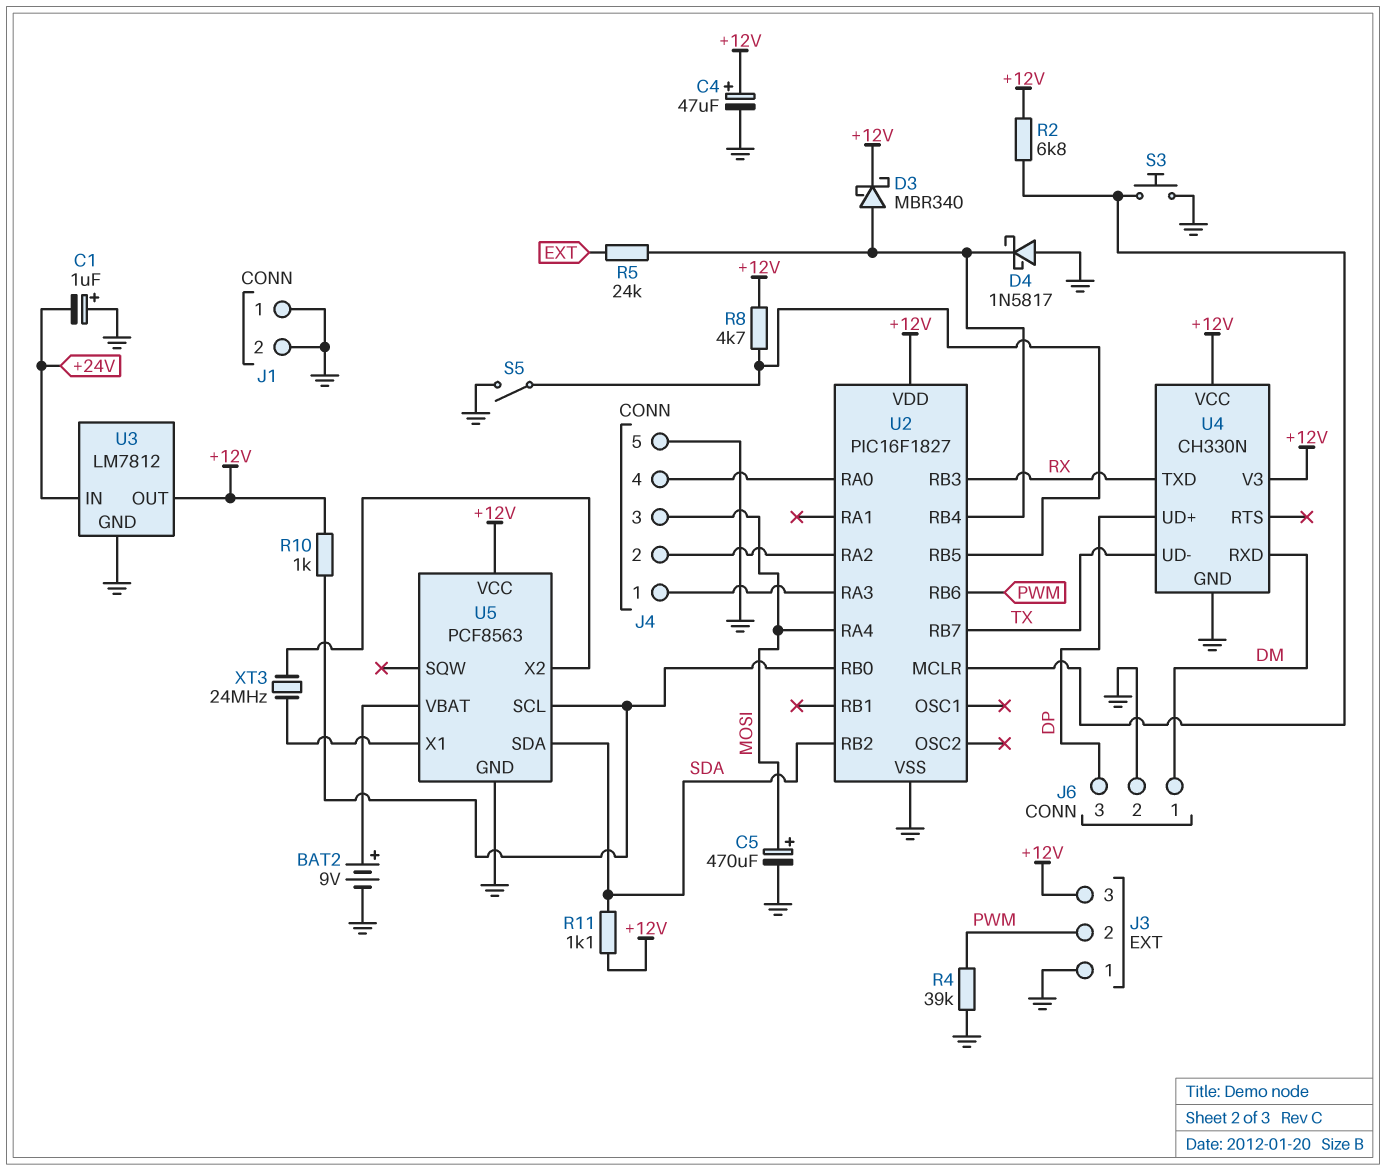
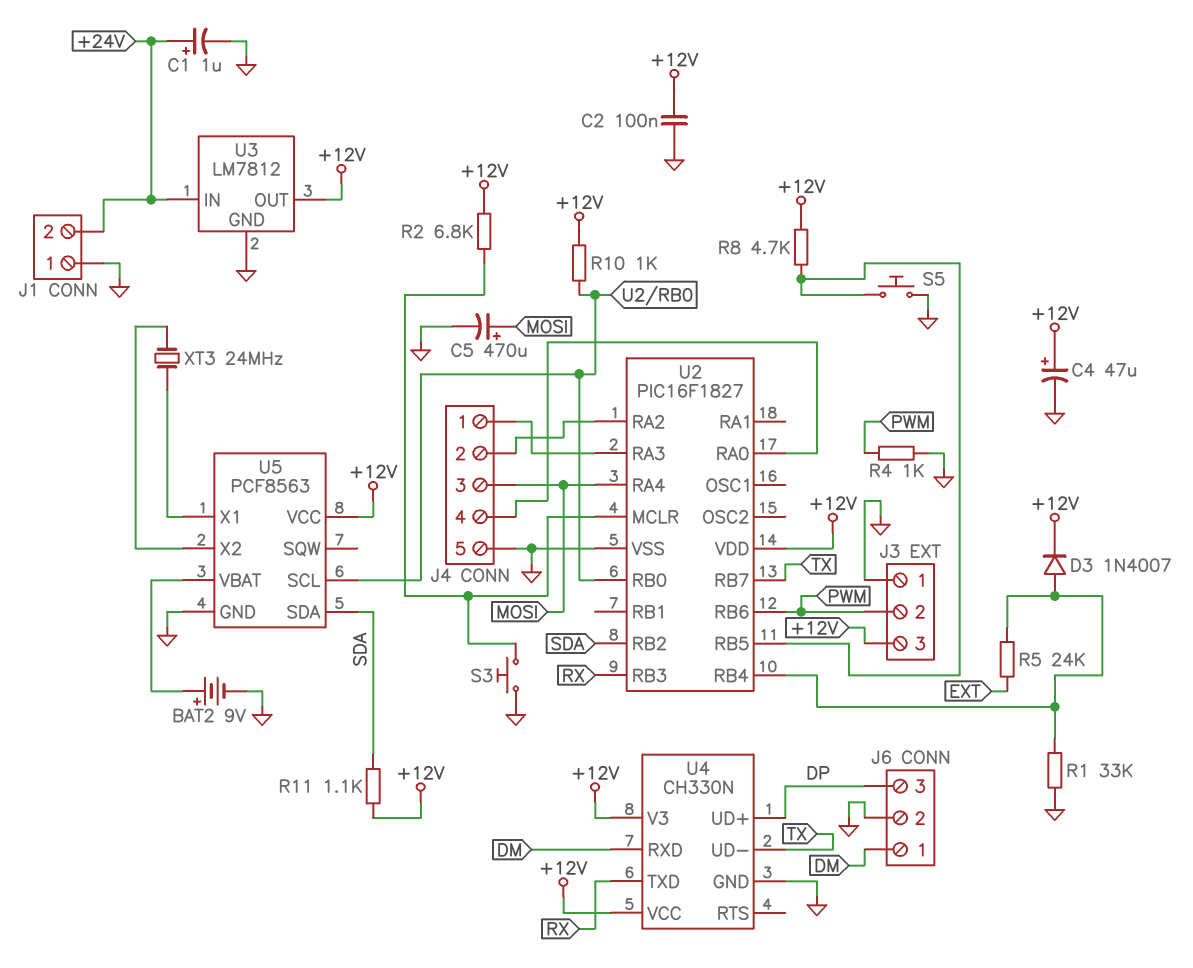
C1: 1uF (plus GND, minus +24V) -> 1uF (plus +24V, minus GND)
C2: none -> 100nF (+12V, GND)
D3: schottky MBR340 (A U2/RB4, K +12V) -> diode 1N4007 (A U2/RB4, K +12V)
D4: schottky 1N5817 (A GND, K U2/RB4) -> none
J1 pin 2: GND -> +24V
R1: none -> 33k (GND, U2/RB4)
R4: 39k (GND, PWM) -> 1k (GND, PWM)
S5: switch (GND, U2/RB5) -> button (GND, U2/RB5)

